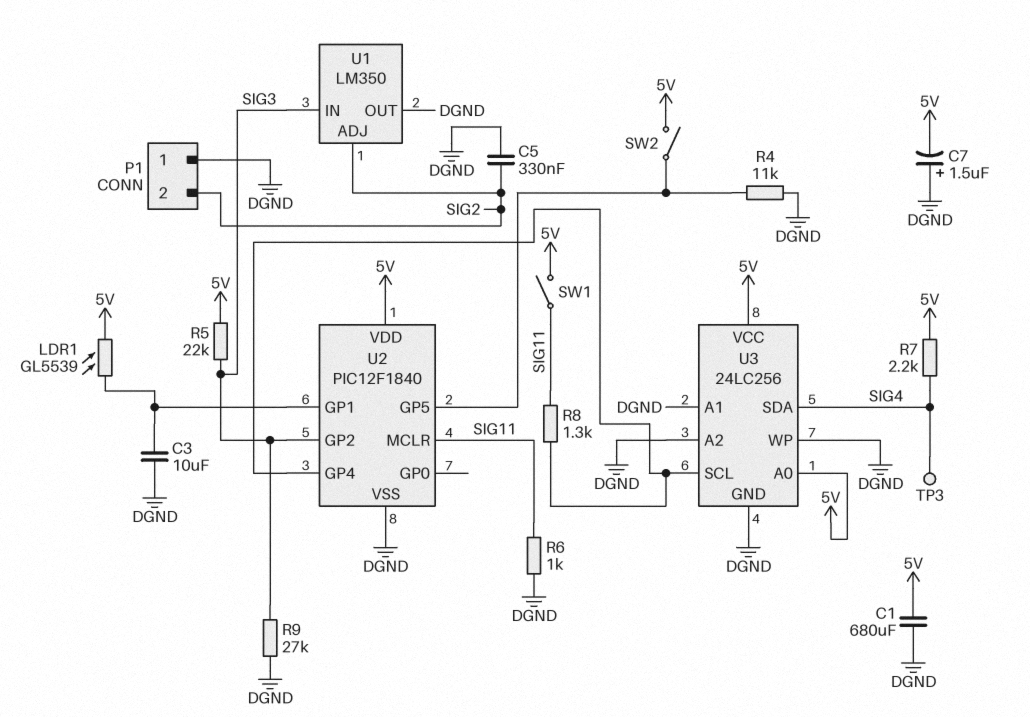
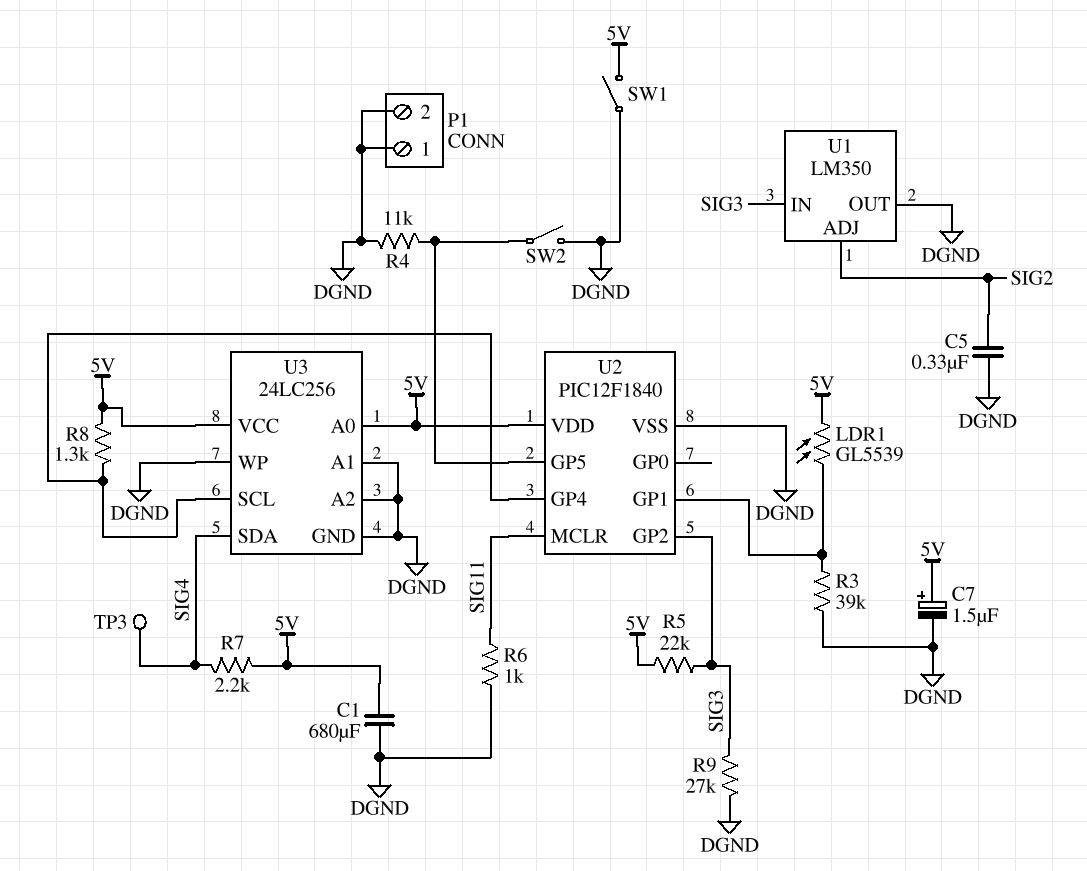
C3: 10uF (DGND, U2/GP1) -> none
C7: 1.5uF (plus DGND, minus 5V) -> 1.5uF (plus 5V, minus DGND)
P1 pin 2: SIG2 -> DGND
R3: none -> 39k (DGND, U2/GP1)
R8: 1.3k (SIG11, U2/GP4) -> 1.3k (5V, U2/GP4)
SW1: switch (5V, SIG11) -> switch (5V, DGND)
SW2: switch (5V, U2/GP5) -> switch (DGND, U2/GP5)

